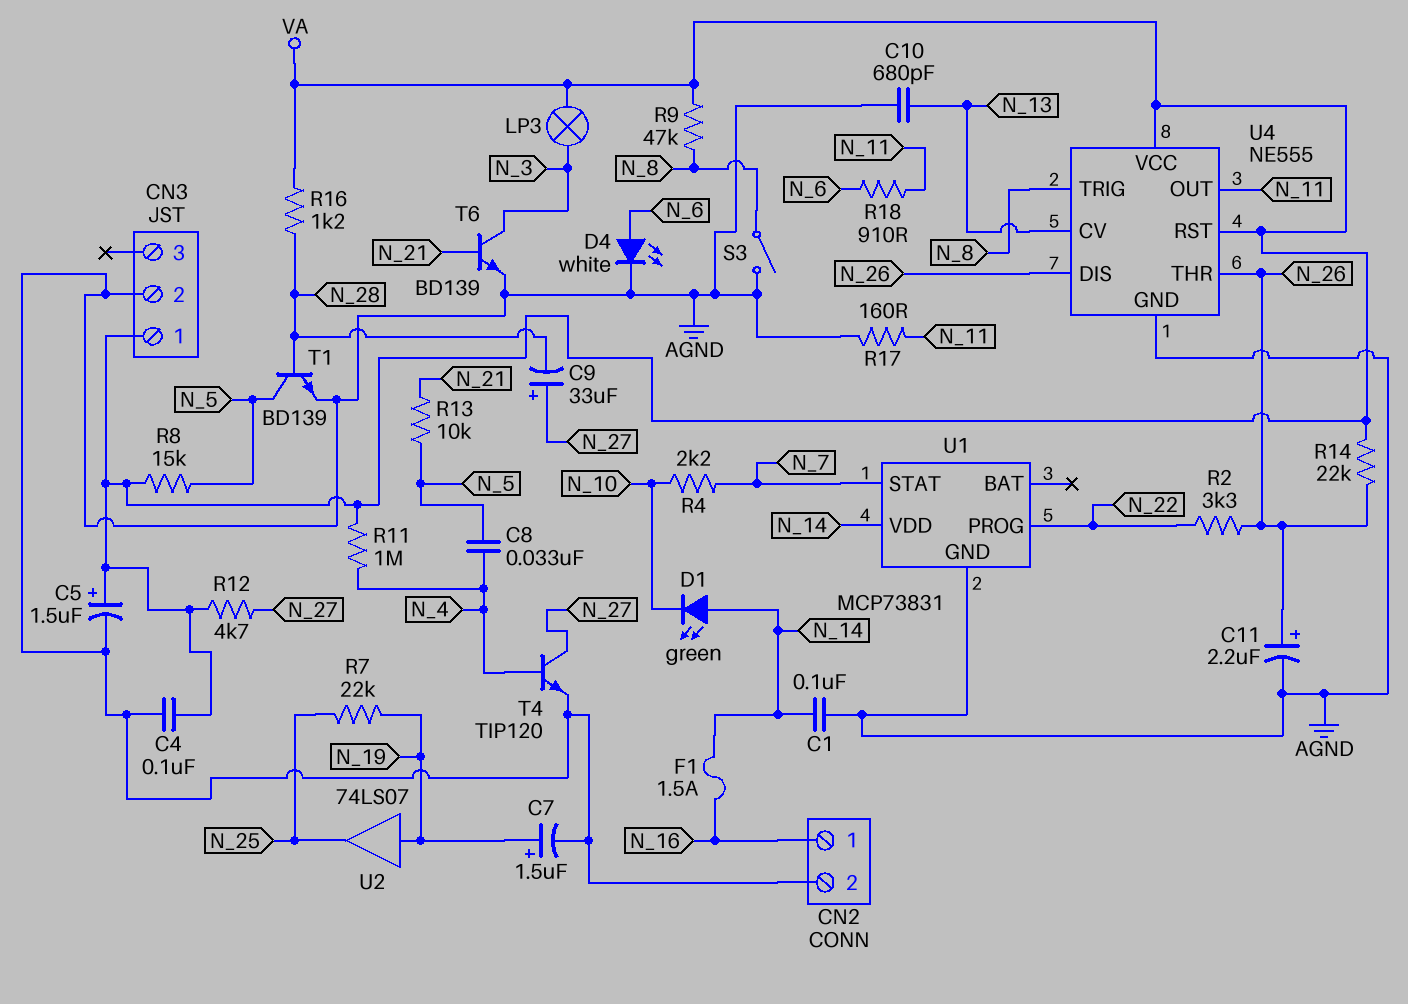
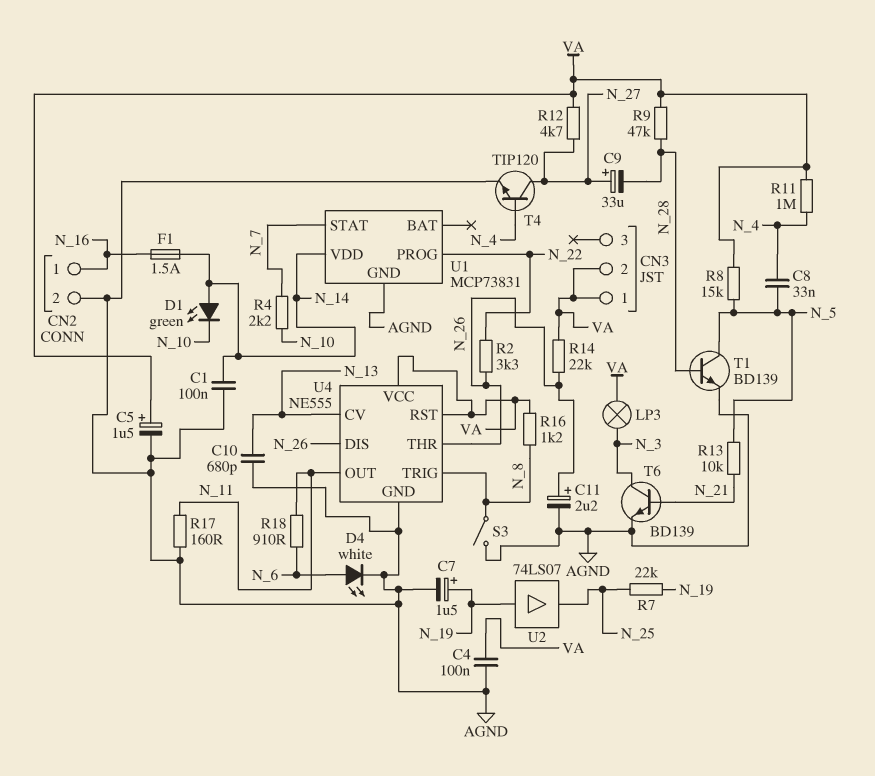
CN3 pin 2: AGND -> VA
R9: 47k (N_8, VA) -> 47k (N_28, VA)
R16: 1.2k (N_28, VA) -> 1.2k (N_8, VA)

